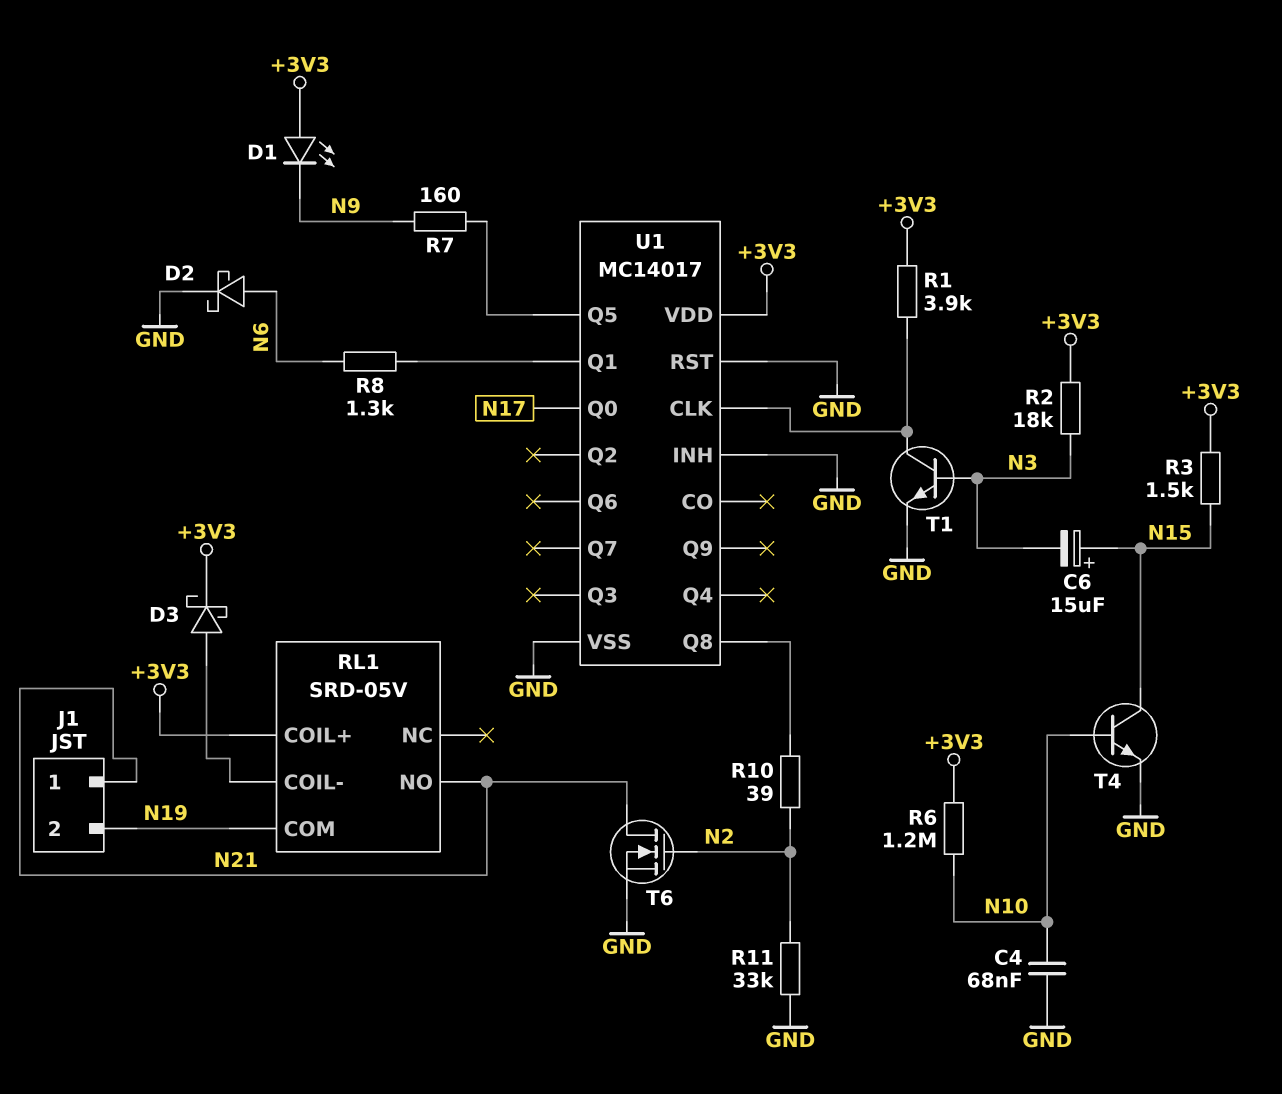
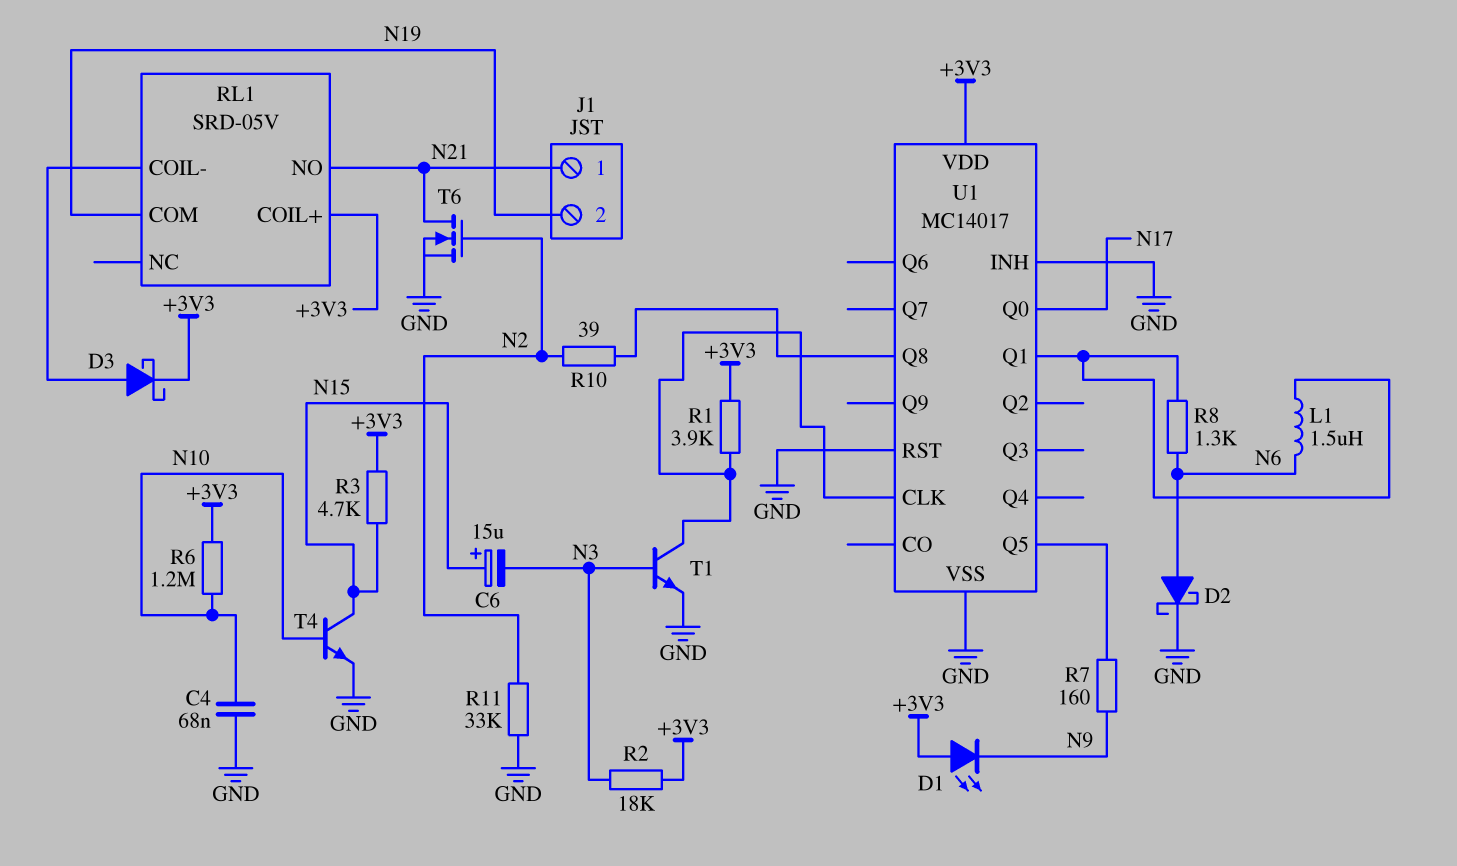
L1: none -> 1.5uH (N6, U1/Q1)
R3: 1.5k (+3V3, N15) -> 4.7k (+3V3, N15)

